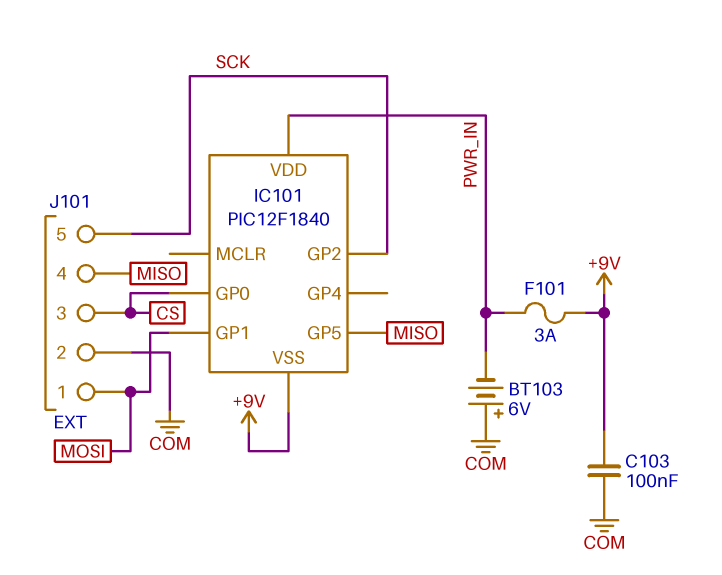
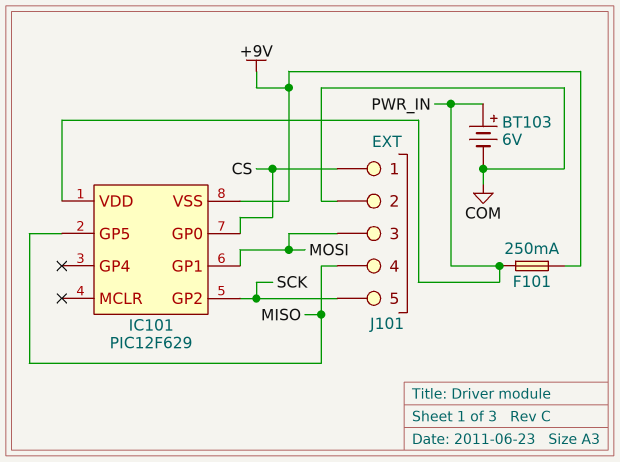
BT103: 6V (plus COM, minus PWR_IN) -> 6V (plus PWR_IN, minus COM)
C103: 100nF (+9V, COM) -> none
F101: 3A (+9V, PWR_IN) -> 250mA (+9V, PWR_IN)
IC101: PIC12F1840 -> PIC12F629
J101 pin 1: MOSI -> CS
J101 pin 3: CS -> MOSI

